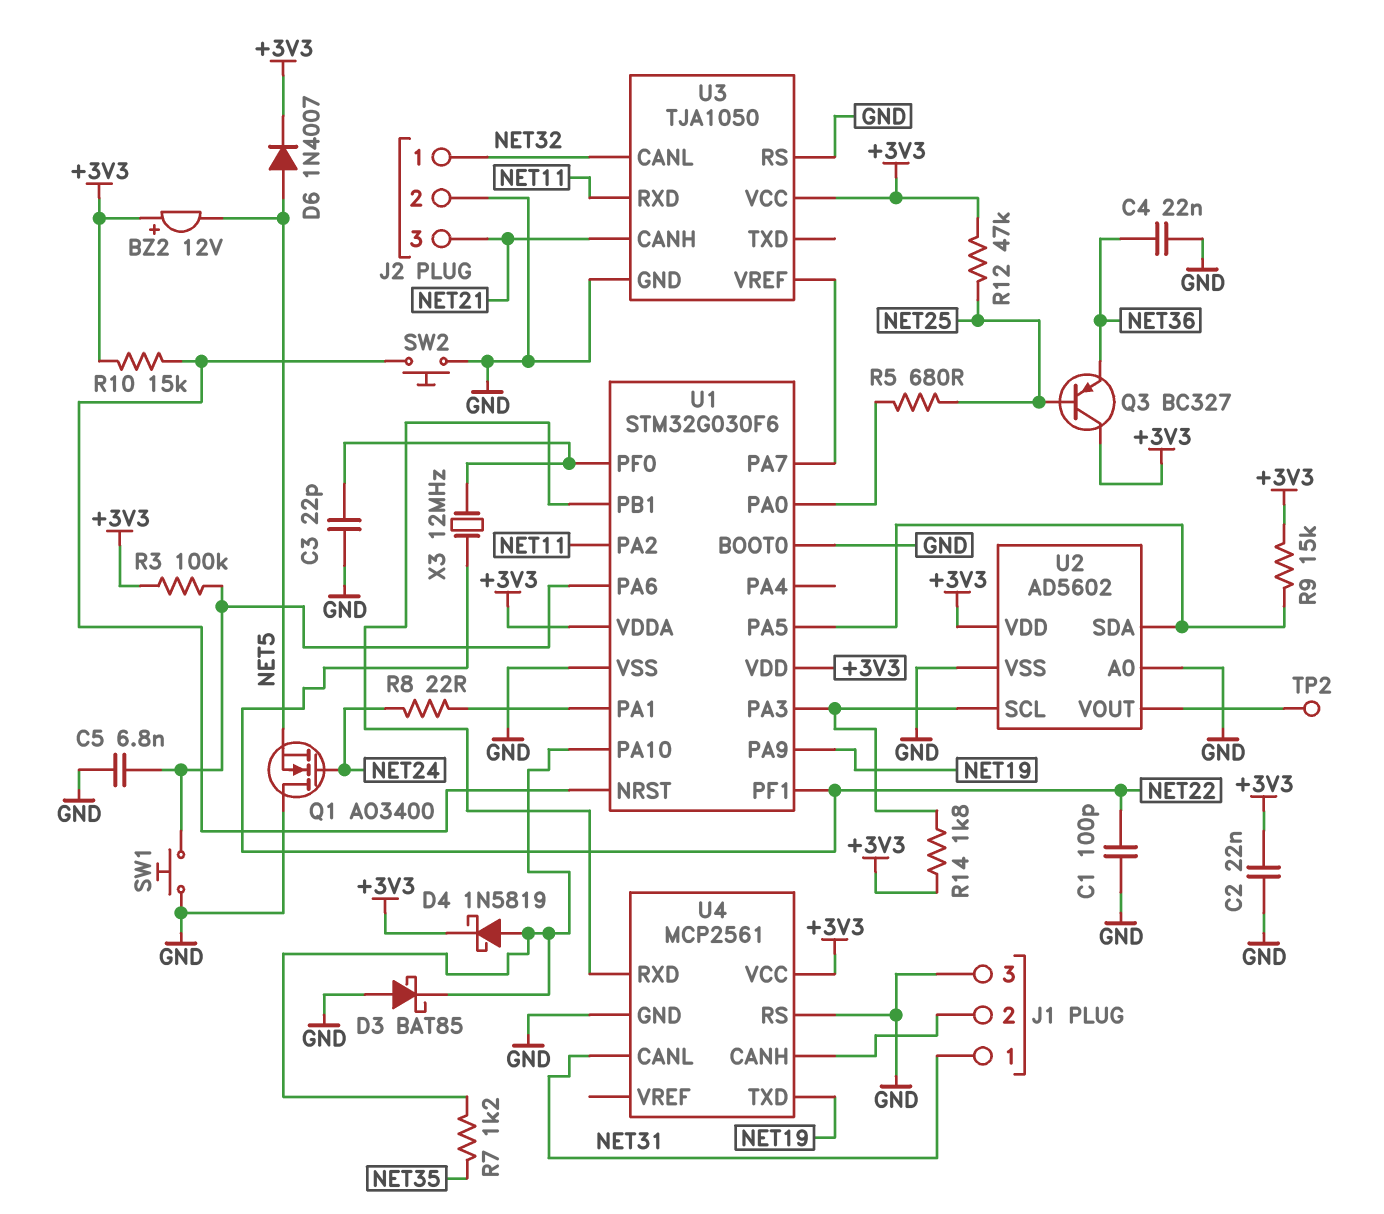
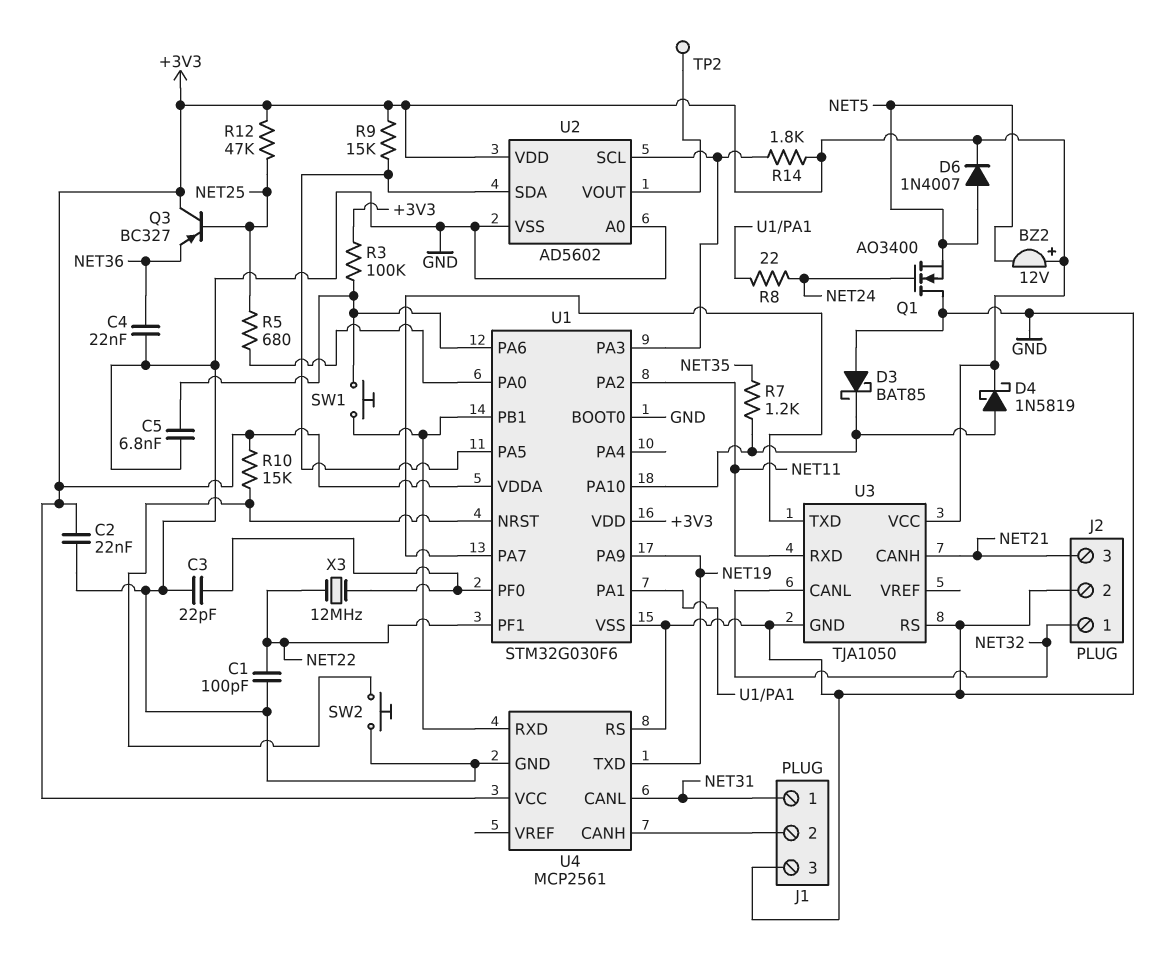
SW1: button (GND, U1/PA6) -> button (U1/PA6, U1/PB1)
U3 pin TXD: none -> U1/PA7
U3 pin VREF: U1/PA7 -> none

